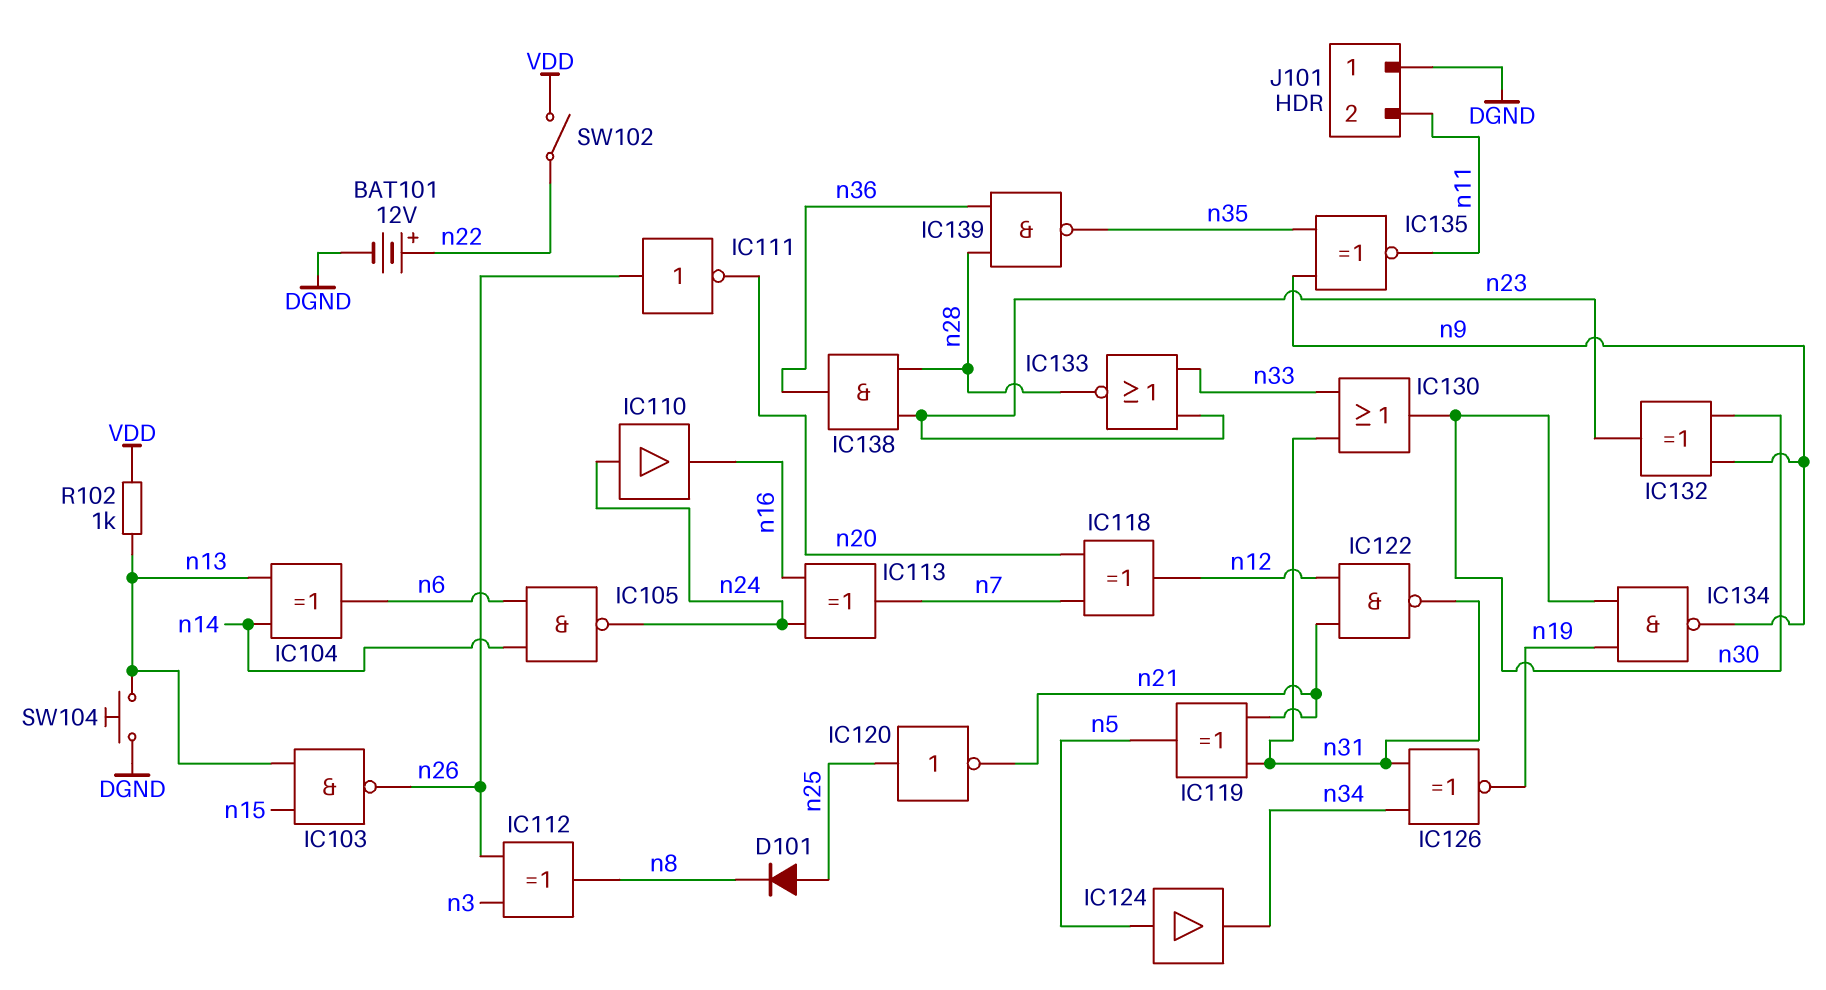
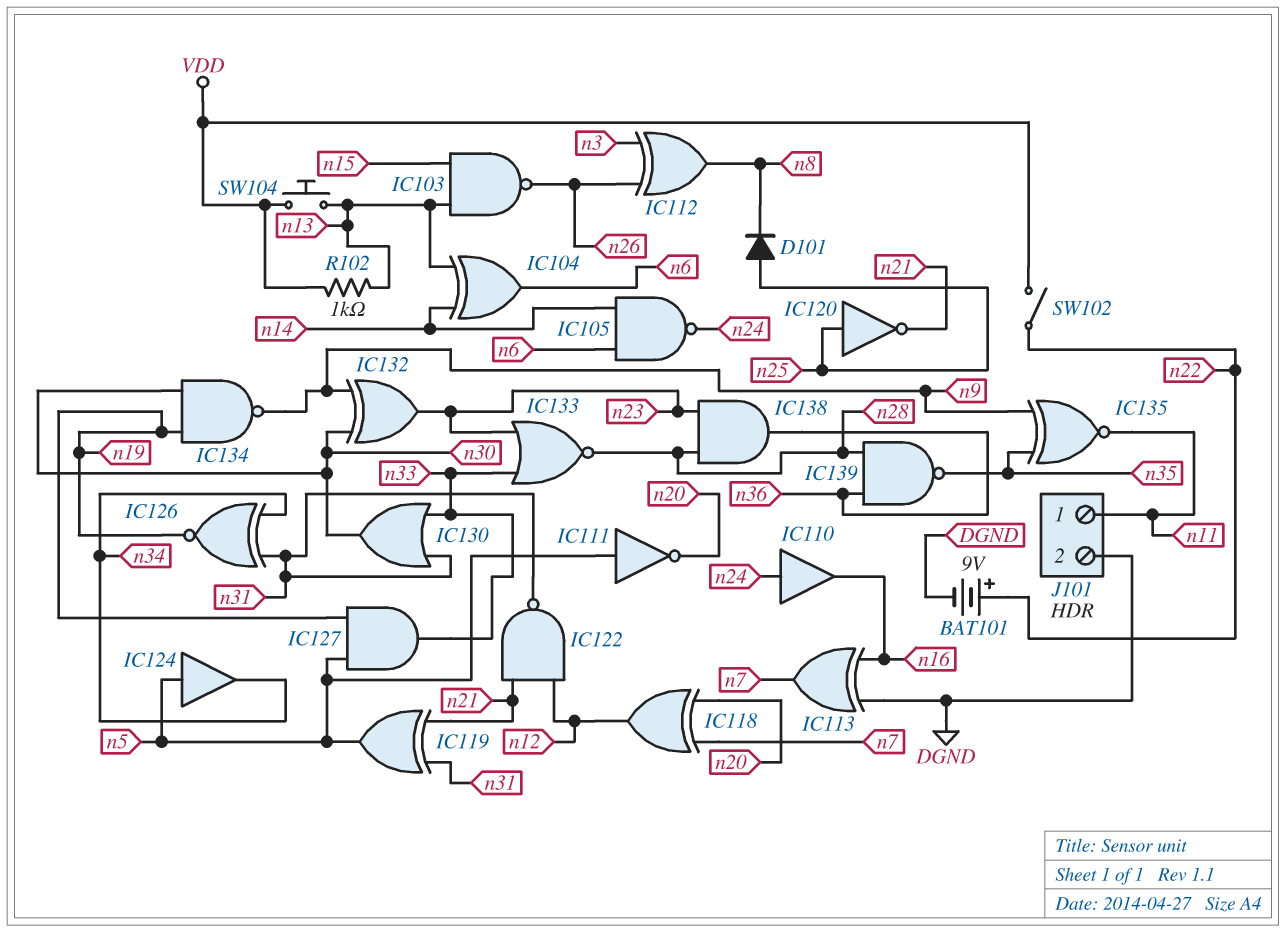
BAT101: 12V (plus n22, minus DGND) -> 9V (plus n22, minus DGND)
IC111: NOT (in n26, out n20) -> NOT (in n5, out n20)
IC113: XOR (in n16, in n24, out n7) -> XOR (in DGND, in n16, out n7)
IC127: none -> AND (in n5, in n19, out n33)
J101 pin 1: DGND -> n11
J101 pin 2: n11 -> DGND
SW104: button (DGND, n13) -> button (VDD, n13)

